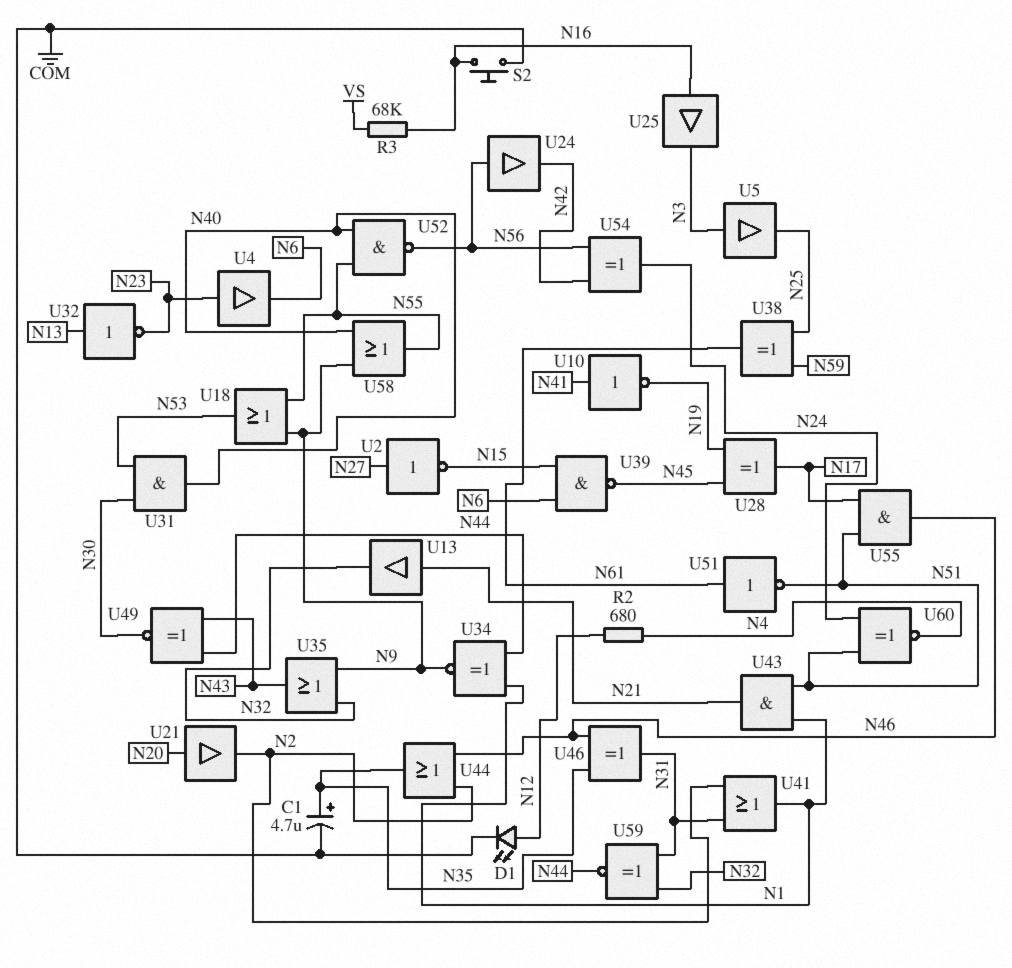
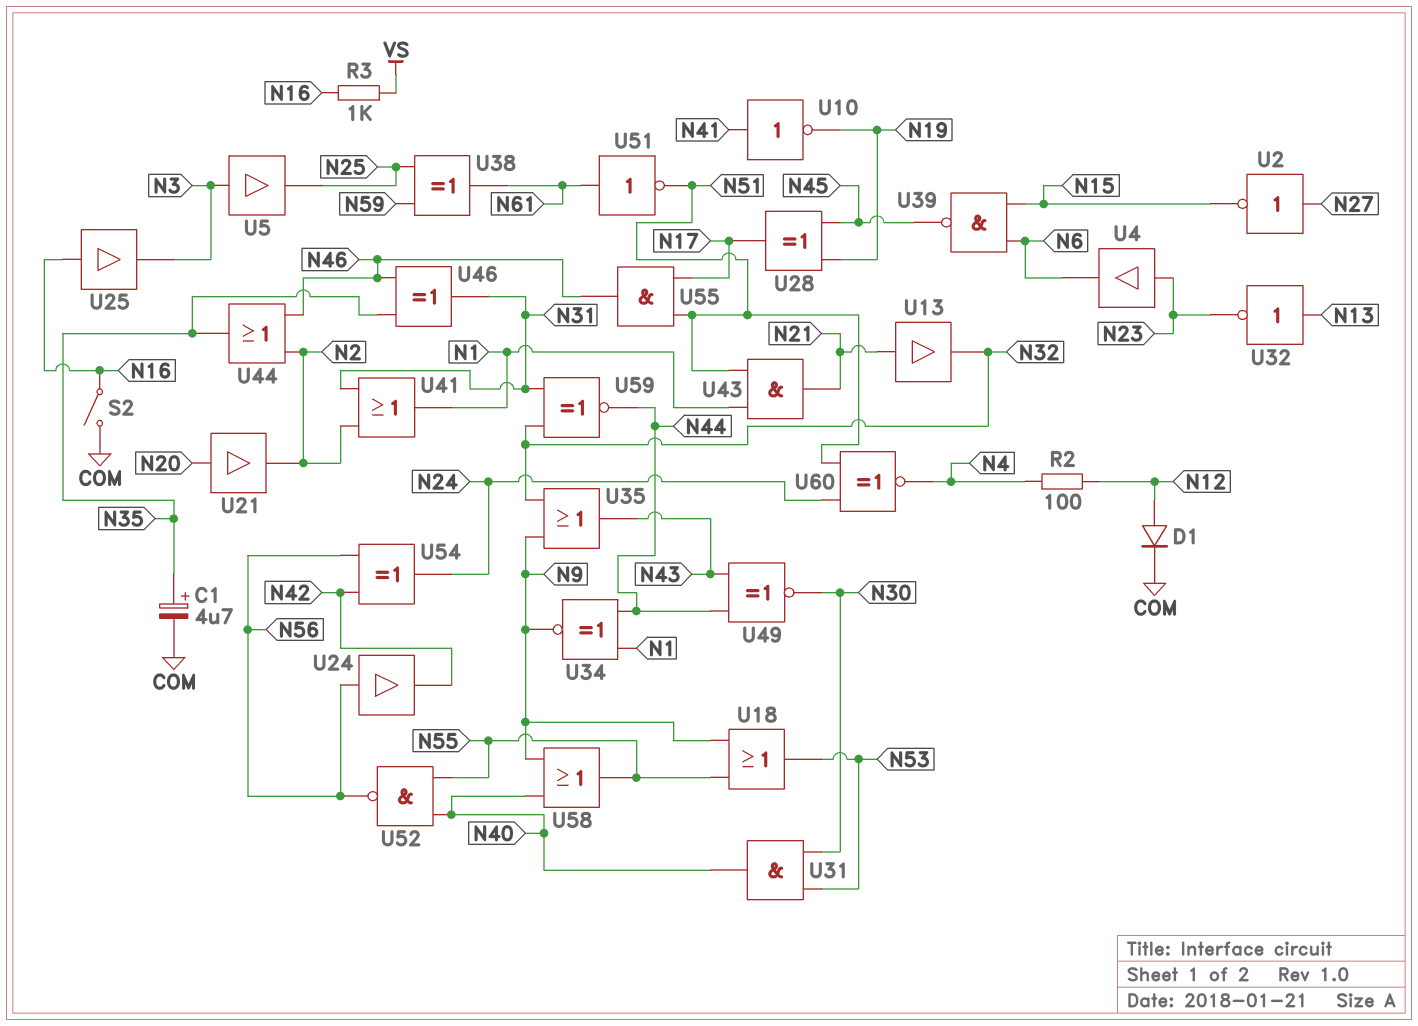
D1: LED (A N12, K COM) -> diode (A N12, K COM)
R2: 680 (N4, N12) -> 100 (N4, N12)
R3: 68k (N16, VS) -> 1k (N16, VS)
S2: button (COM, N16) -> switch (COM, N16)

